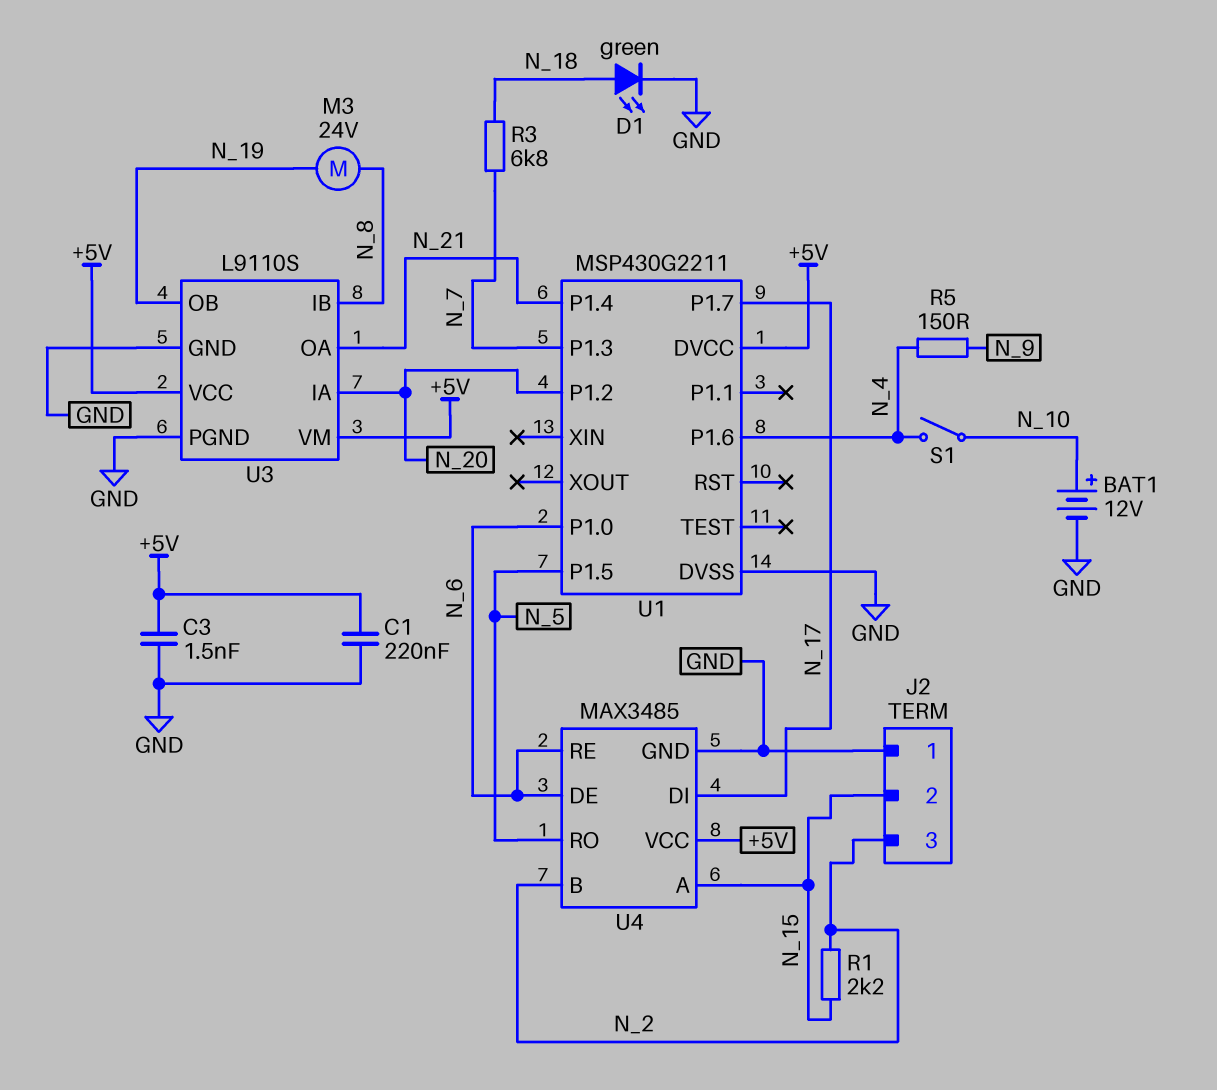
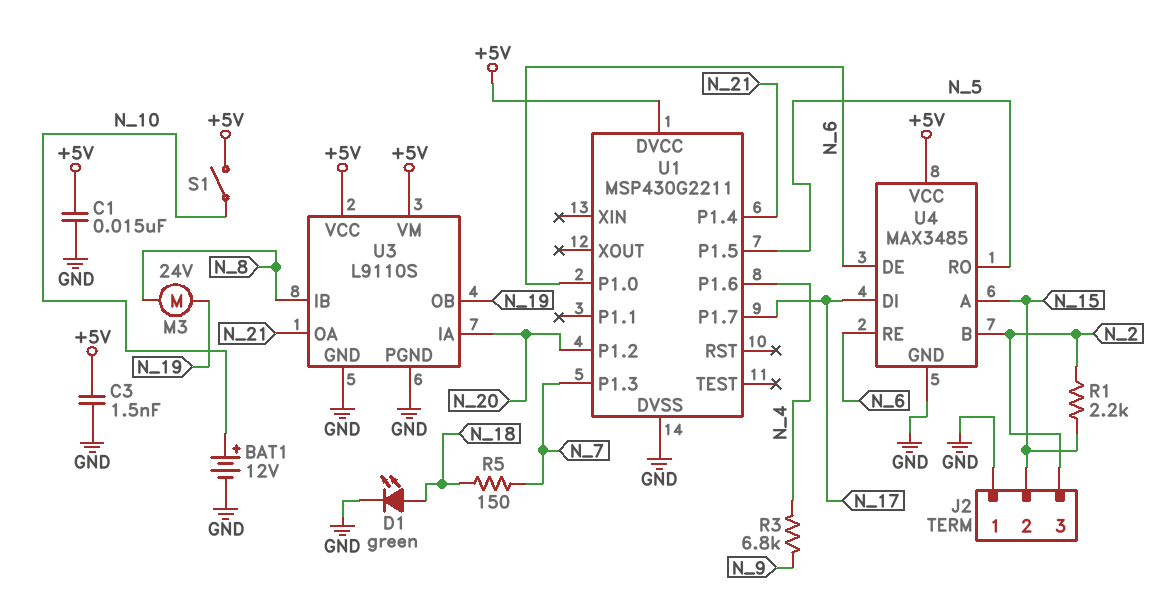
C1: 220nF (+5V, GND) -> 15nF (+5V, GND)
R3: 6.8k (N_7, N_18) -> 6.8k (N_4, N_9)
R5: 150 (N_4, N_9) -> 150 (N_7, N_18)
S1: switch (N_4, N_10) -> switch (+5V, N_10)

